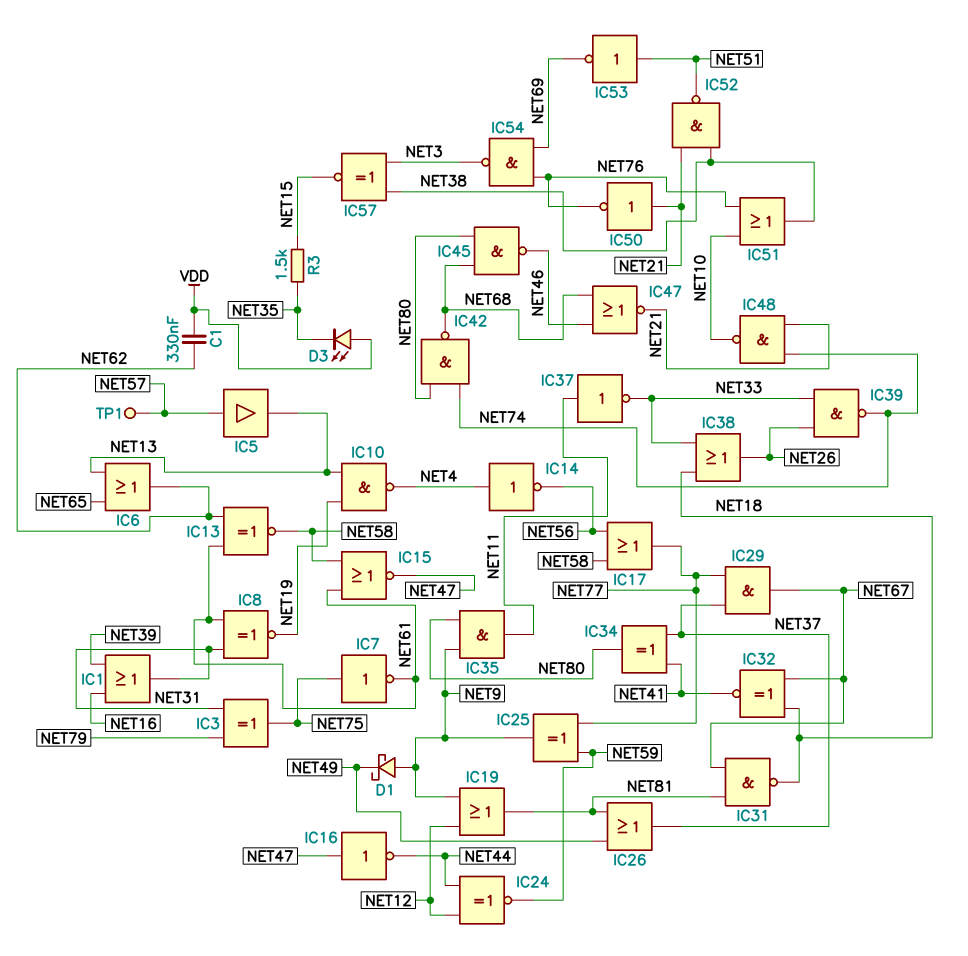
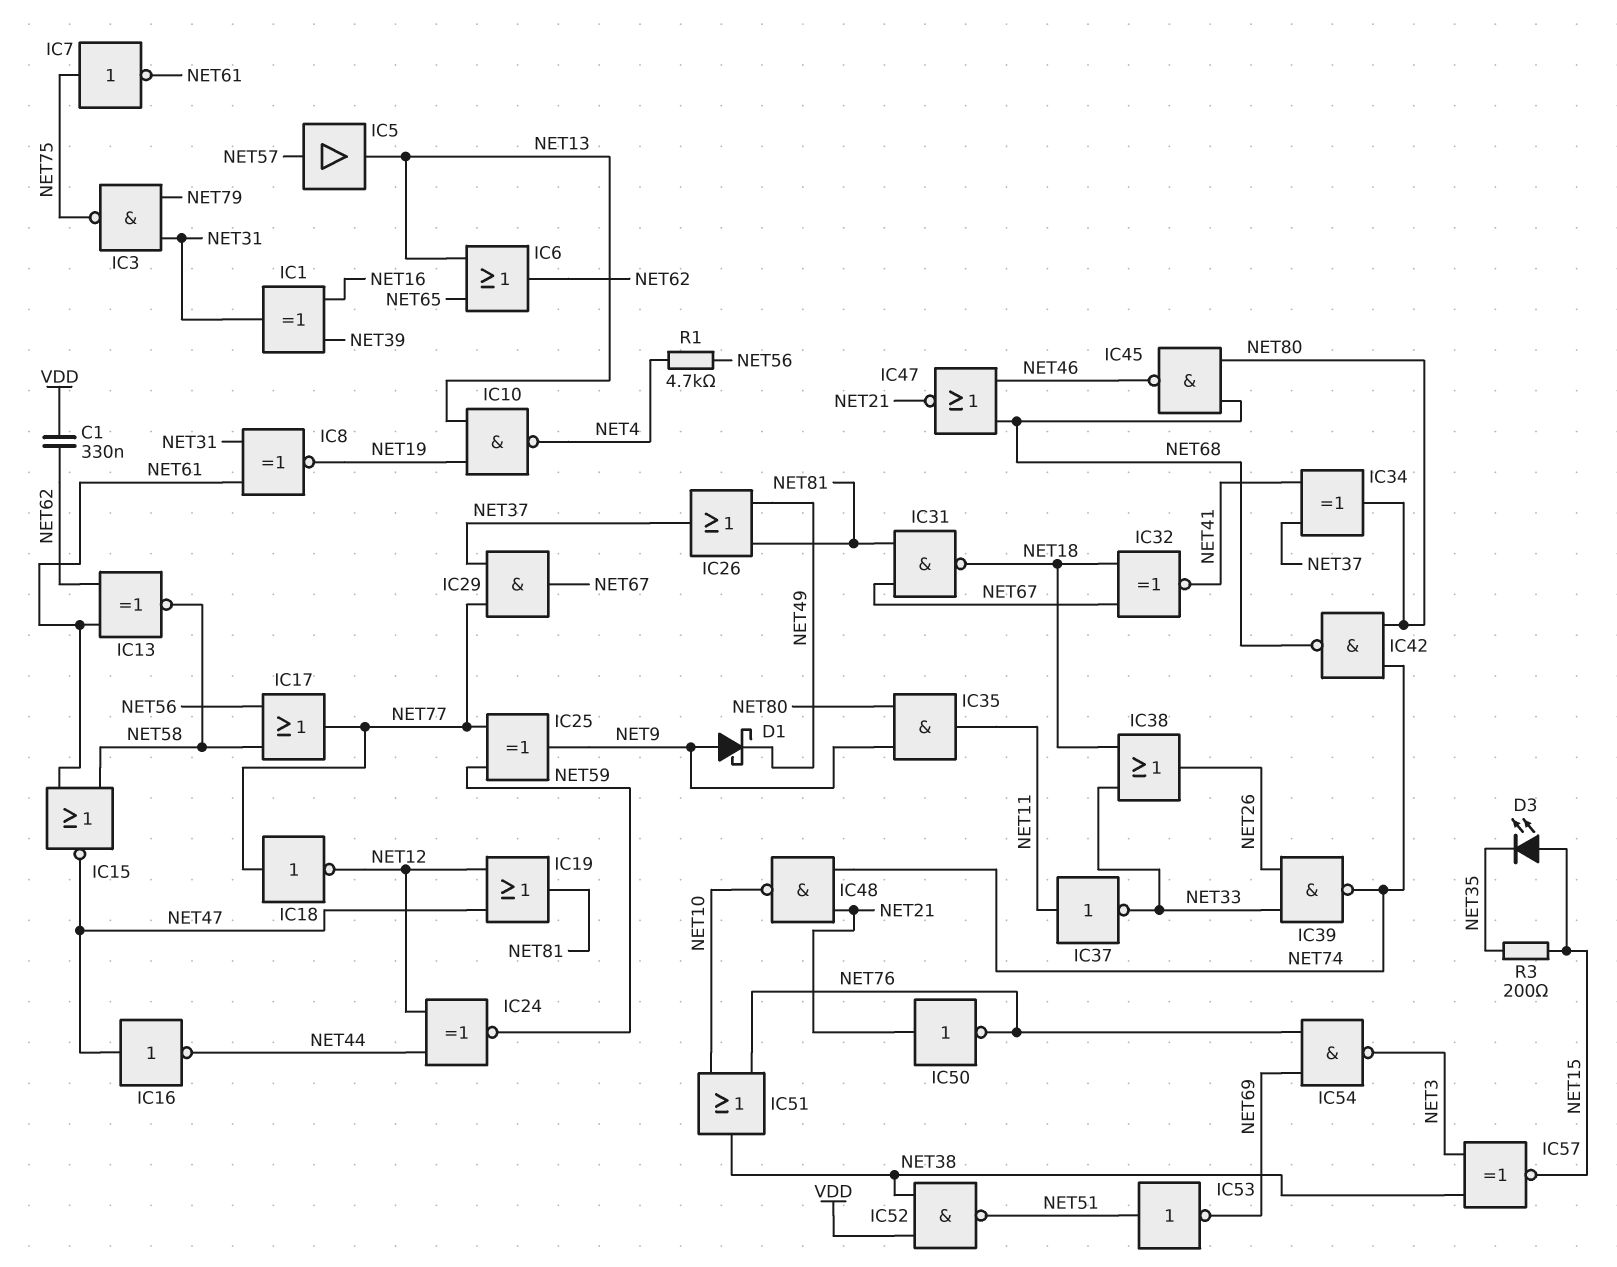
D3: LED (A VDD, K NET35) -> LED (A NET15, K NET35)
IC1: OR (in NET16, in NET39, out NET31) -> XOR (in NET16, in NET39, out NET31)
IC3: XOR (in NET31, in NET79, out NET75) -> NAND (in NET31, in NET79, out NET75)
IC14: NOT (in NET4, out NET56) -> none
IC18: none -> NOT (in NET77, out NET12)
IC19: OR (in NET9, in NET12, out NET81) -> OR (in NET12, in NET47, out NET81)
IC52: NAND (in NET21, in NET38, out NET51) -> NAND (in NET38, in VDD, out NET51)
R1: none -> 4.7k (NET4, NET56)
R3: 1.5k (NET15, NET35) -> 200 (NET15, NET35)
TP1: test point (NET57) -> none

